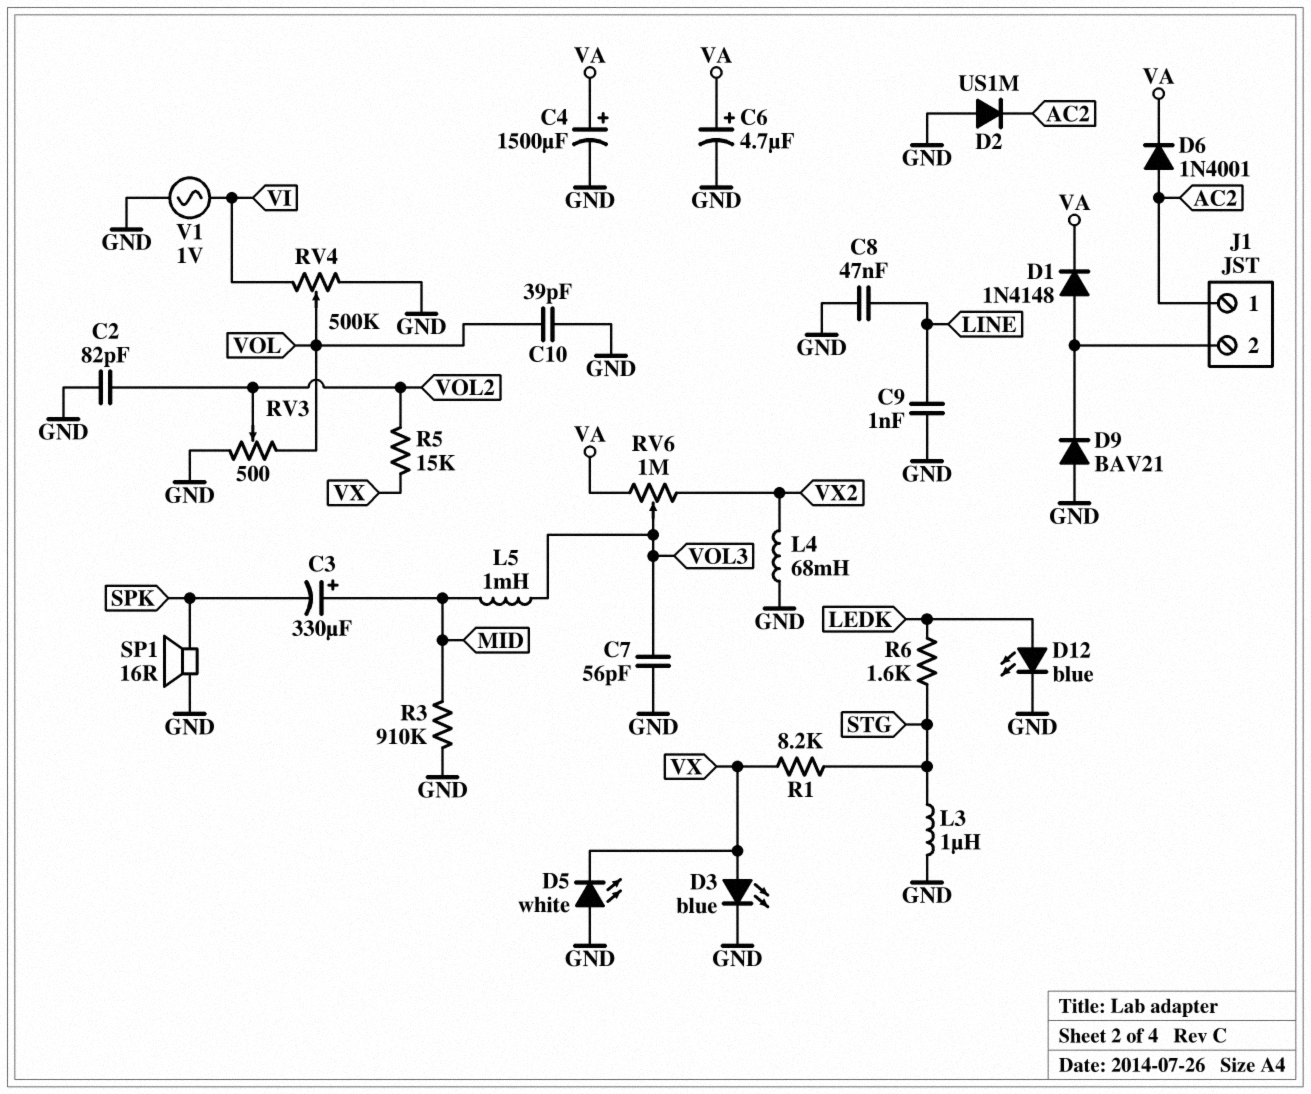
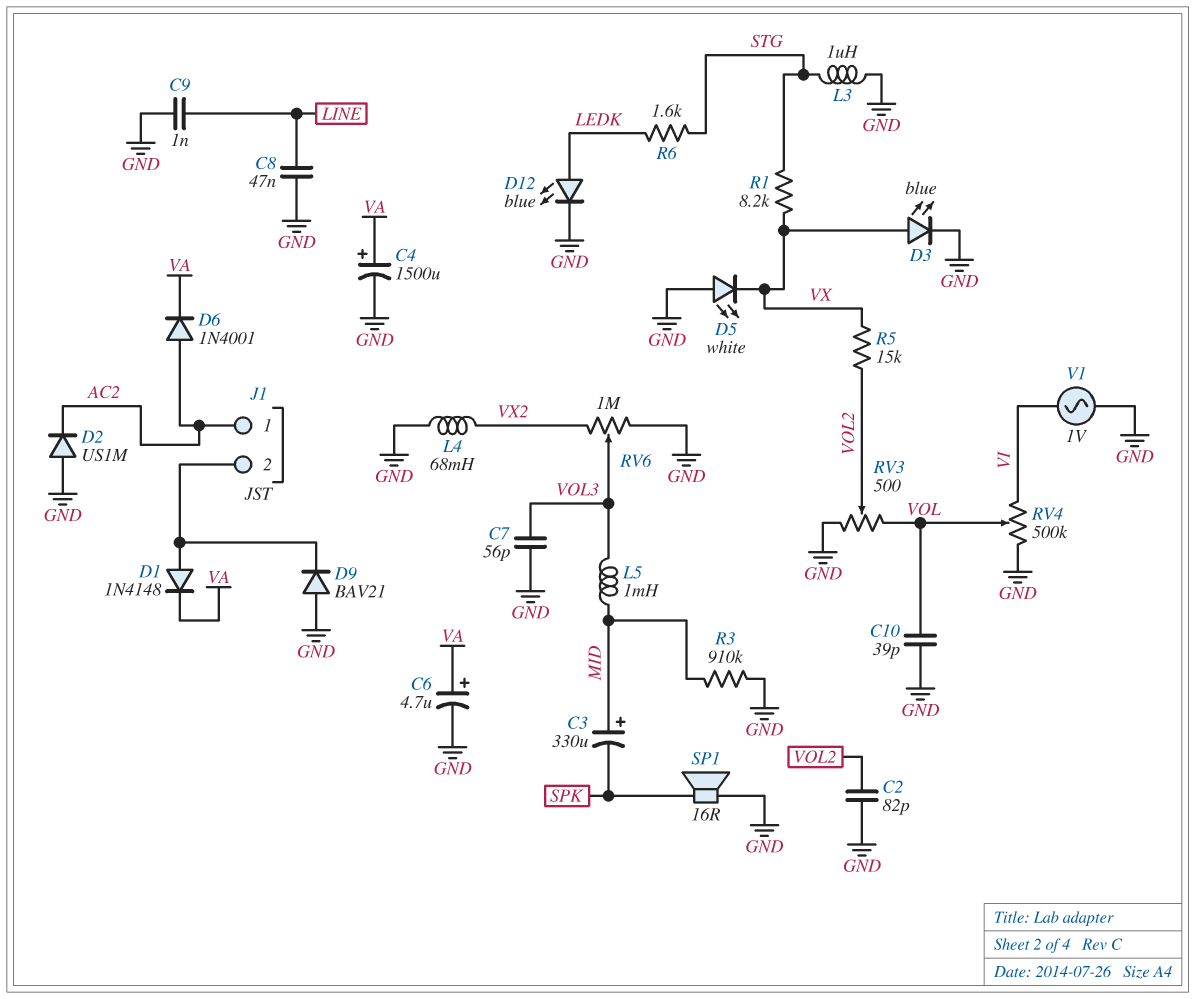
RV6: 1M (VA, VX2, wiper VOL3) -> 1M (GND, VX2, wiper VOL3)

